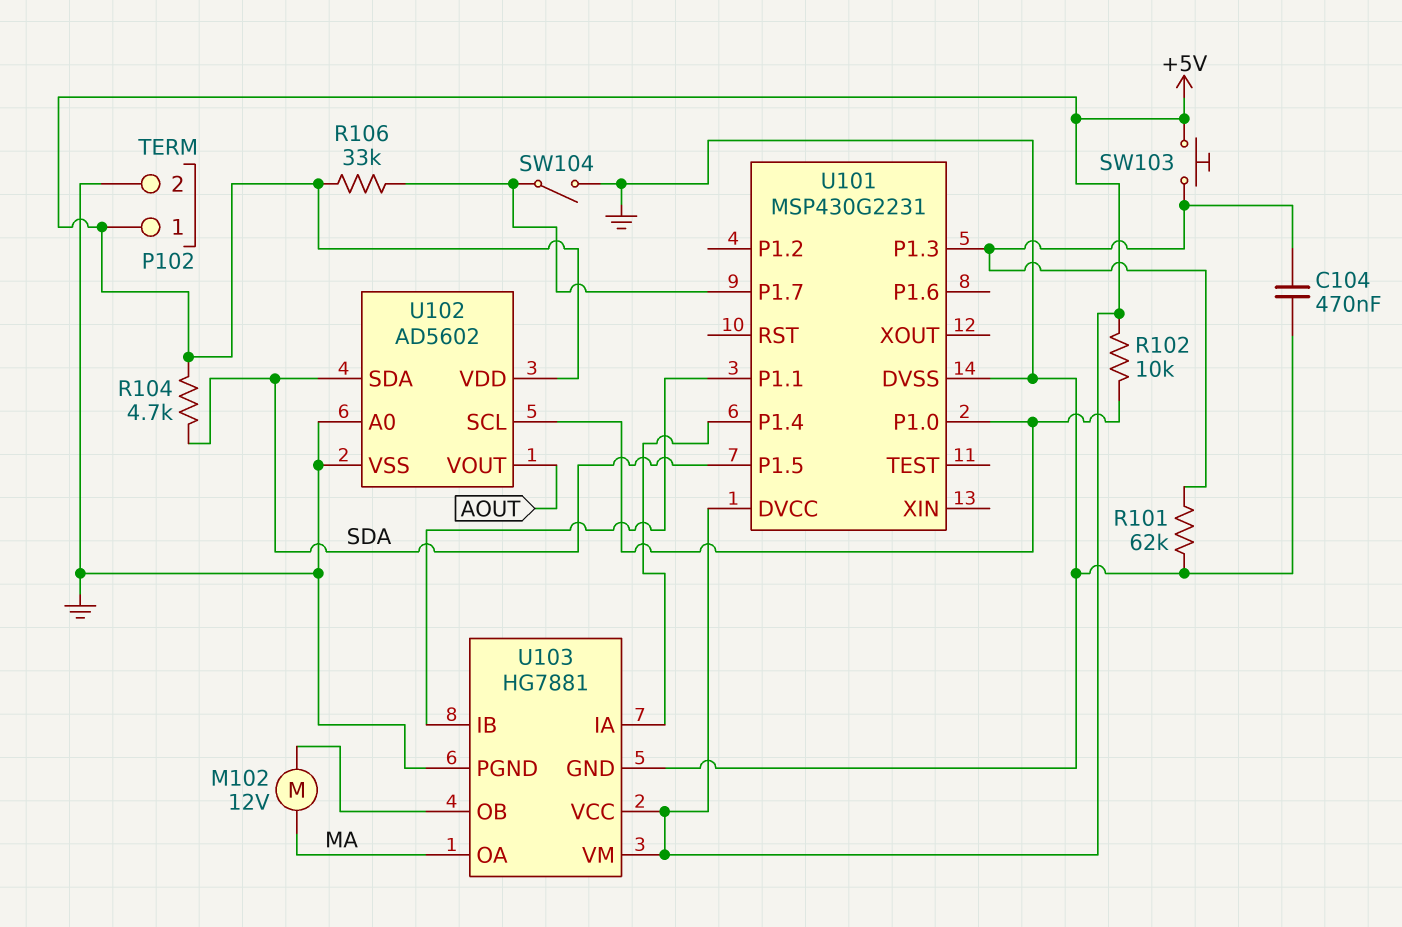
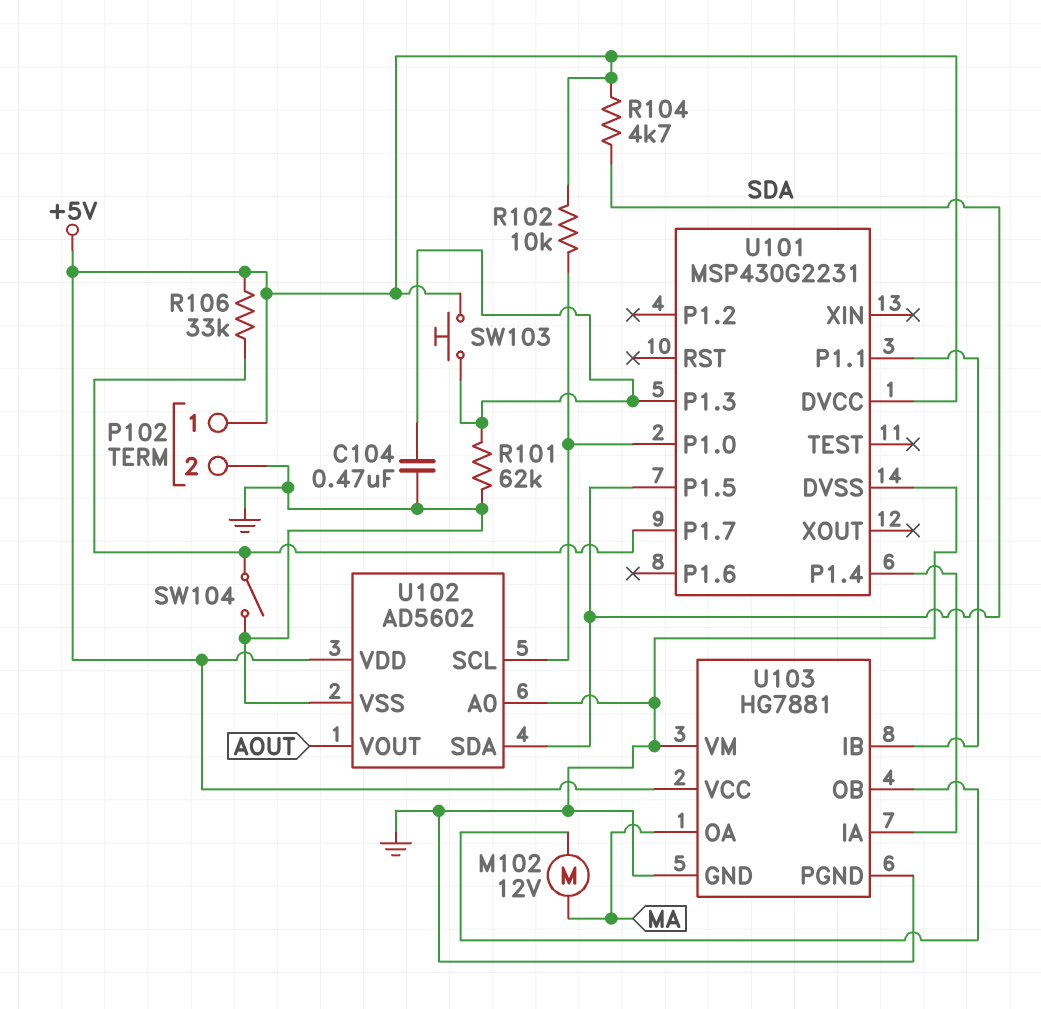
U103 pin VM: +5V -> GND

